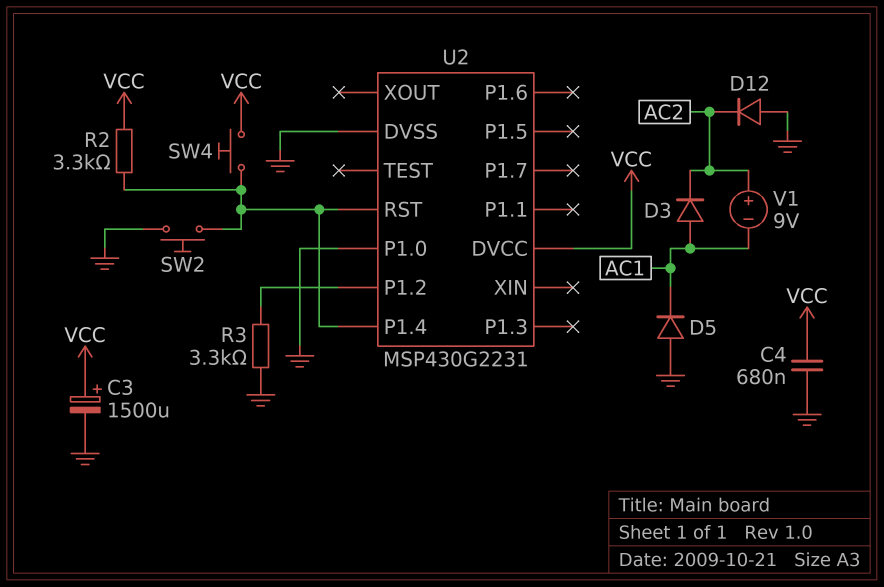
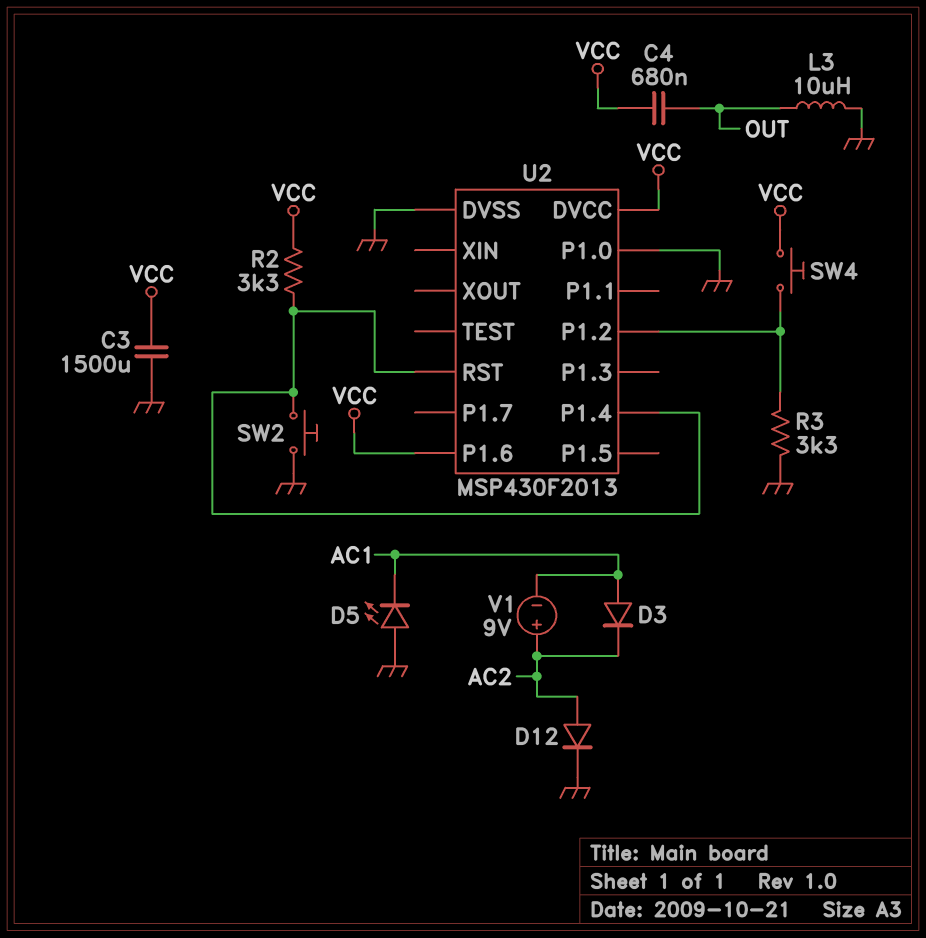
C3: 1500uF (plus VCC, minus GND) -> 1500uF (GND, VCC)
C4: 680nF (GND, VCC) -> 680nF (OUT, VCC)
D5: diode (A GND, K AC1) -> LED (A GND, K AC1)
D12: diode (A GND, K AC2) -> diode (A AC2, K GND)
L3: none -> 10uH (GND, OUT)
SW4: button (U2/P1.4, VCC) -> button (U2/P1.2, VCC)
U2: MSP430G2231 -> MSP430F2013
U2 pin P1.6: none -> VCC

